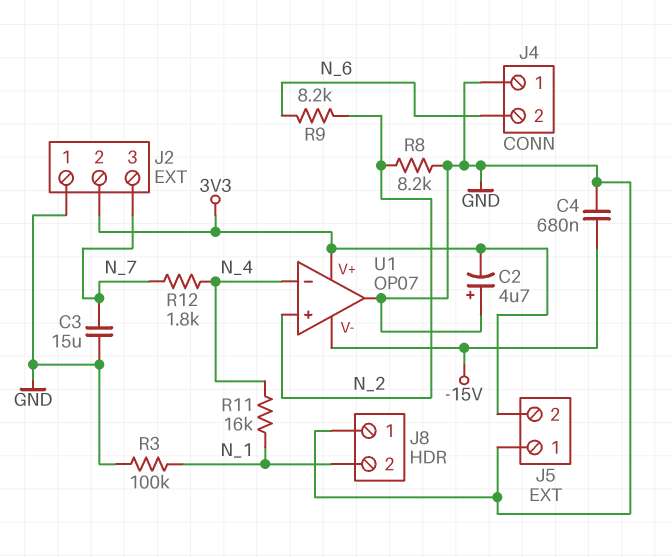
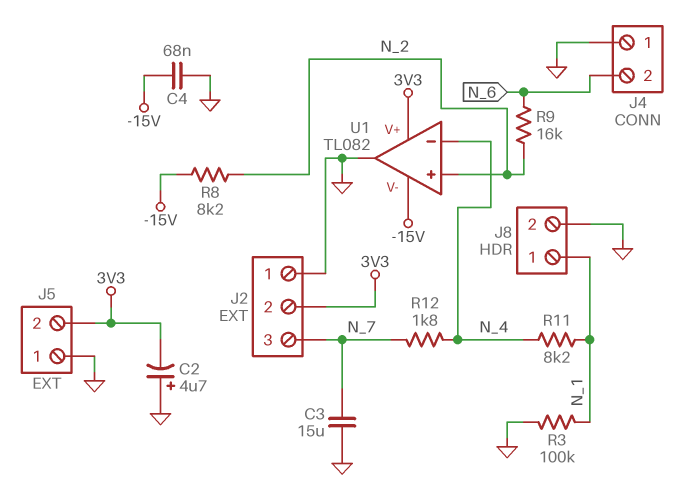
C4: 680nF (-15V, GND) -> 68nF (-15V, GND)
J8 pin 1: GND -> N_1
J8 pin 2: N_1 -> GND
R8: 8.2k (GND, N_2) -> 8.2k (-15V, N_2)
R9: 8.2k (N_2, N_6) -> 16k (N_2, N_6)
R11: 16k (N_1, N_4) -> 8.2k (N_1, N_4)
U1: OP07 -> TL082

